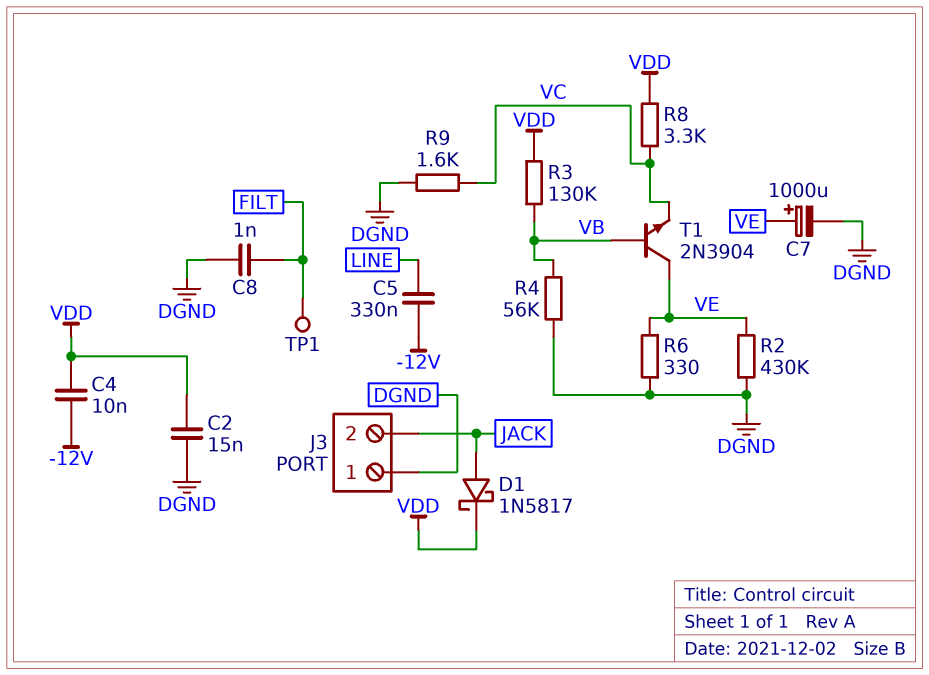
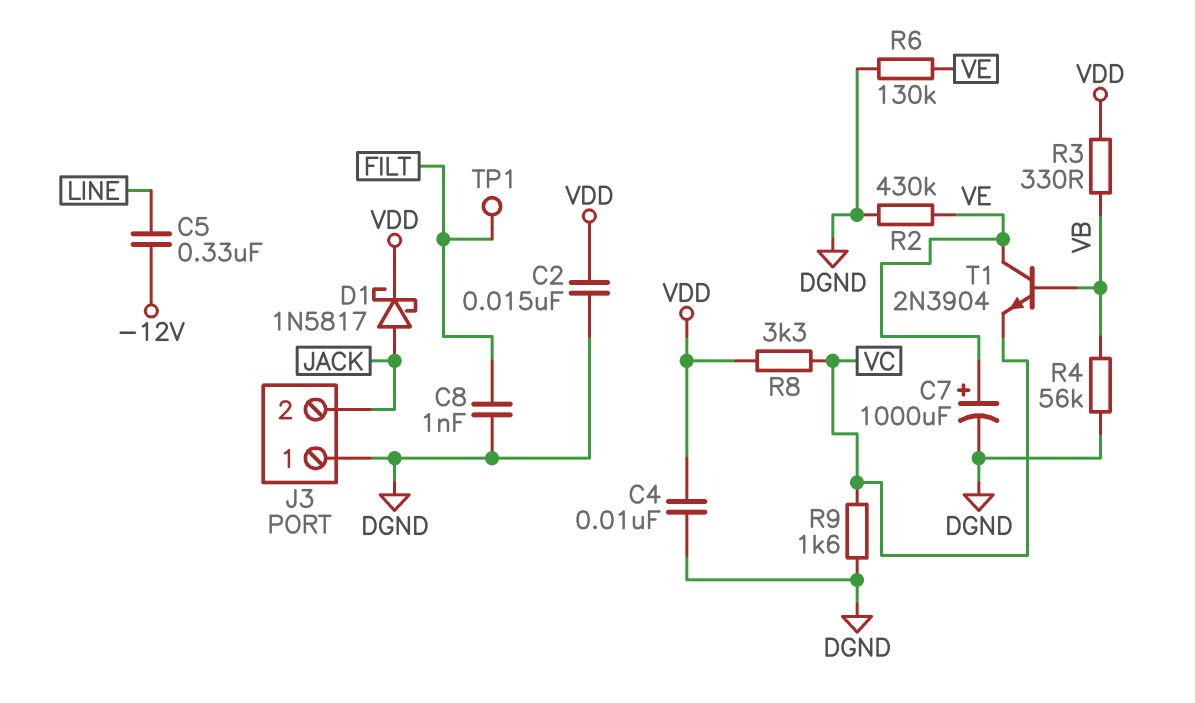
C4: 10nF (-12V, VDD) -> 10nF (DGND, VDD)
R3: 130k (VB, VDD) -> 330 (VB, VDD)
R6: 330 (DGND, VE) -> 130k (DGND, VE)

